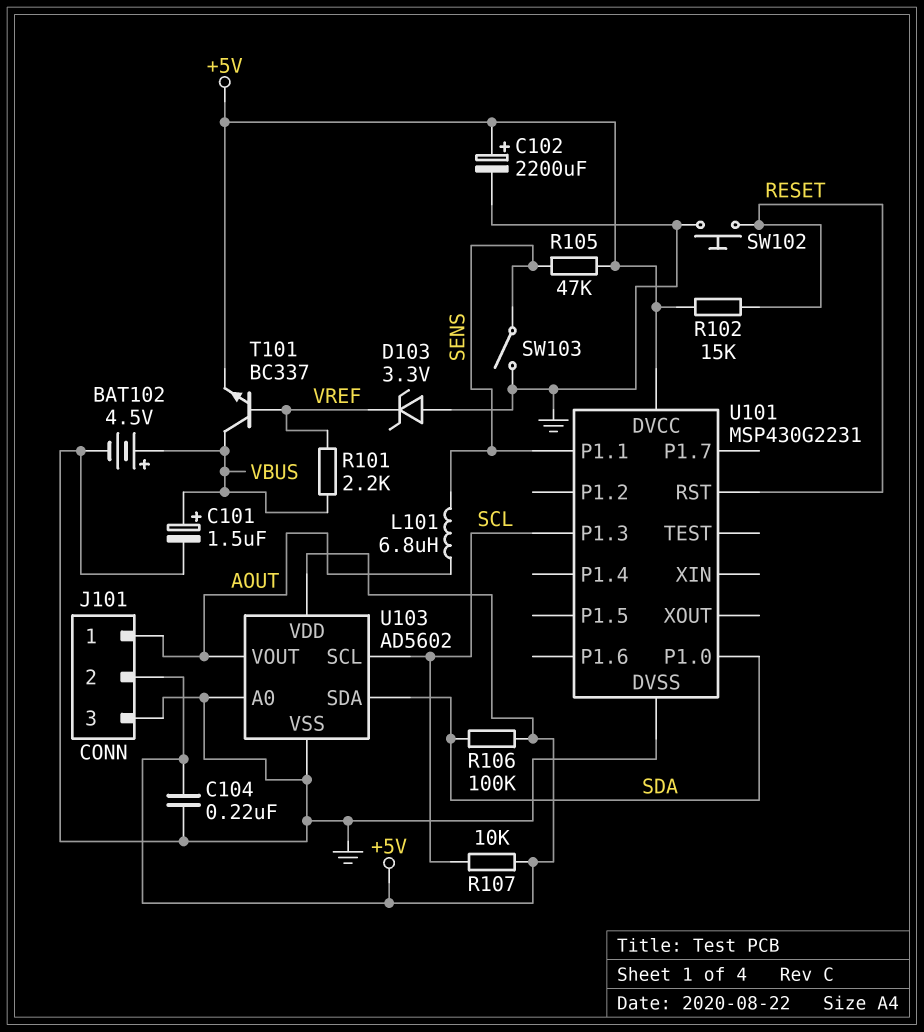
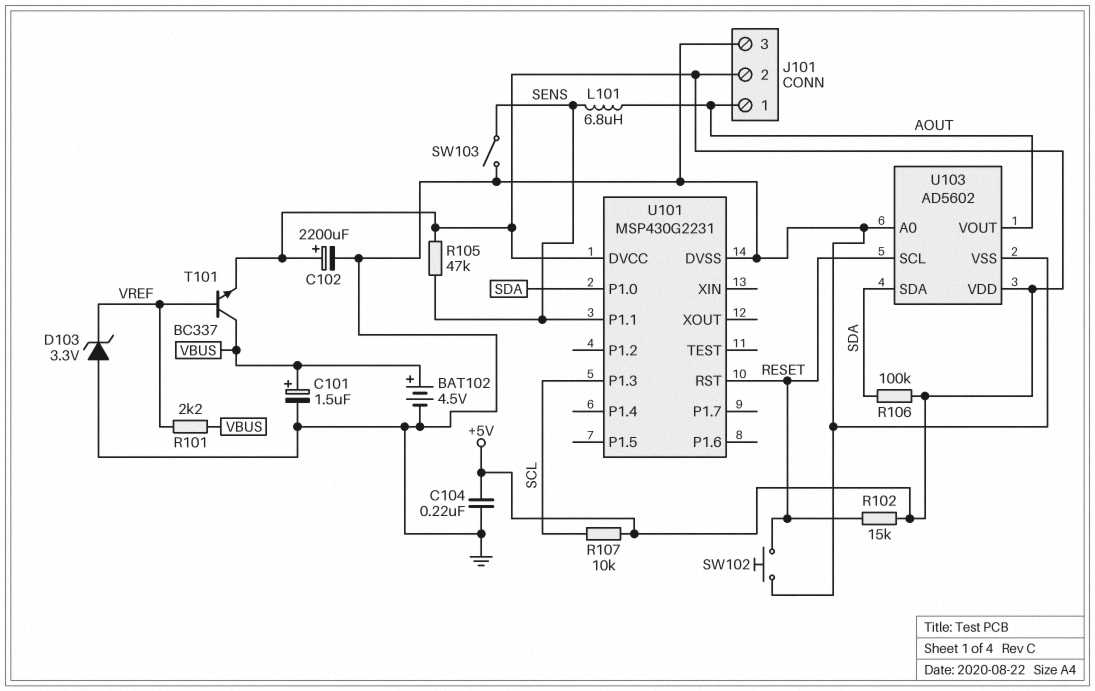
U103 pin SCL: SCL -> RESET

